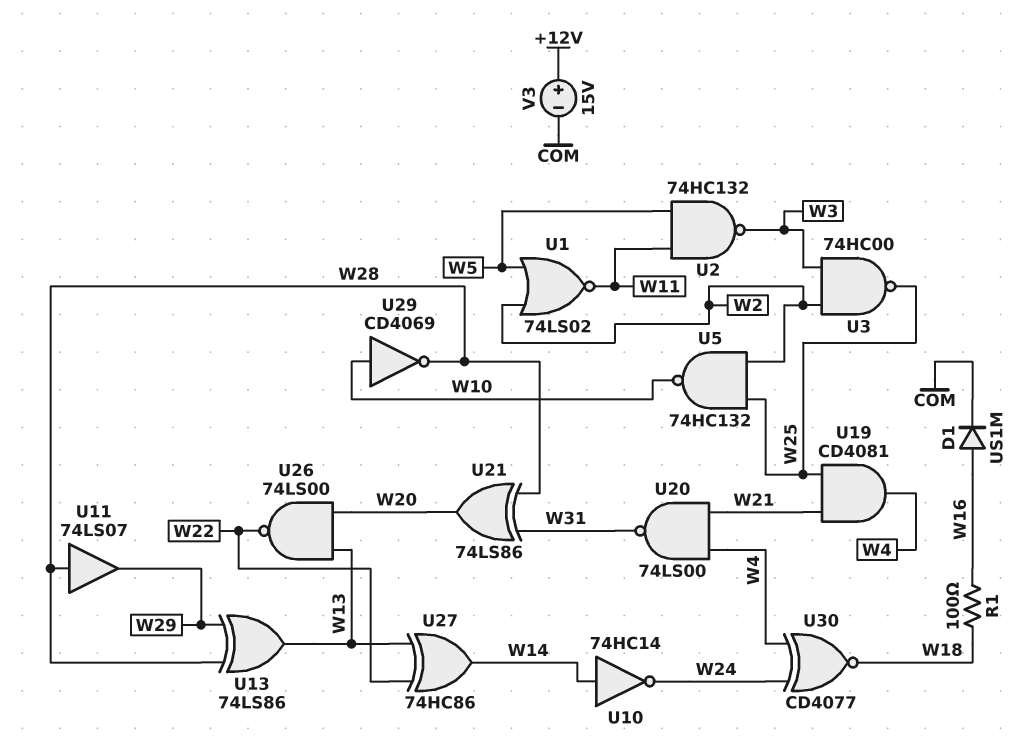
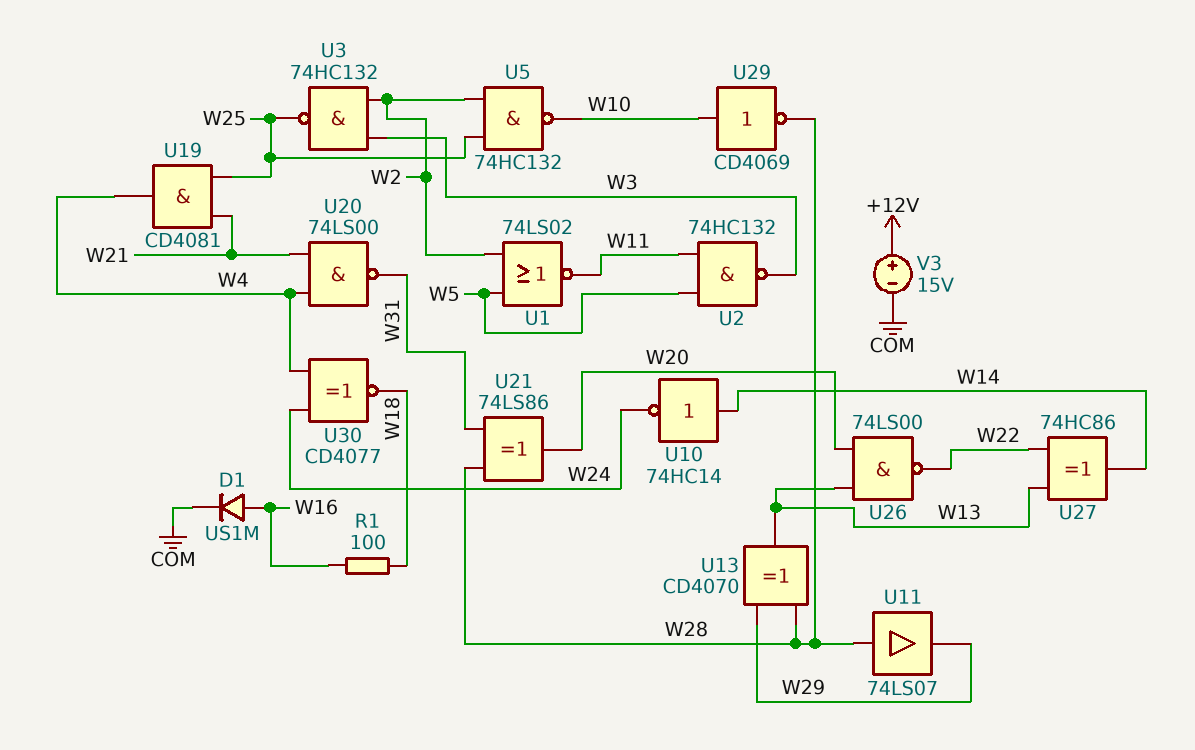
U3: NAND 74HC00 (in W2, in W3, out W25) -> NAND 74HC132 (in W2, in W3, out W25)
U13: XOR 74LS86 (in W28, in W29, out W13) -> XOR CD4070 (in W28, in W29, out W13)

